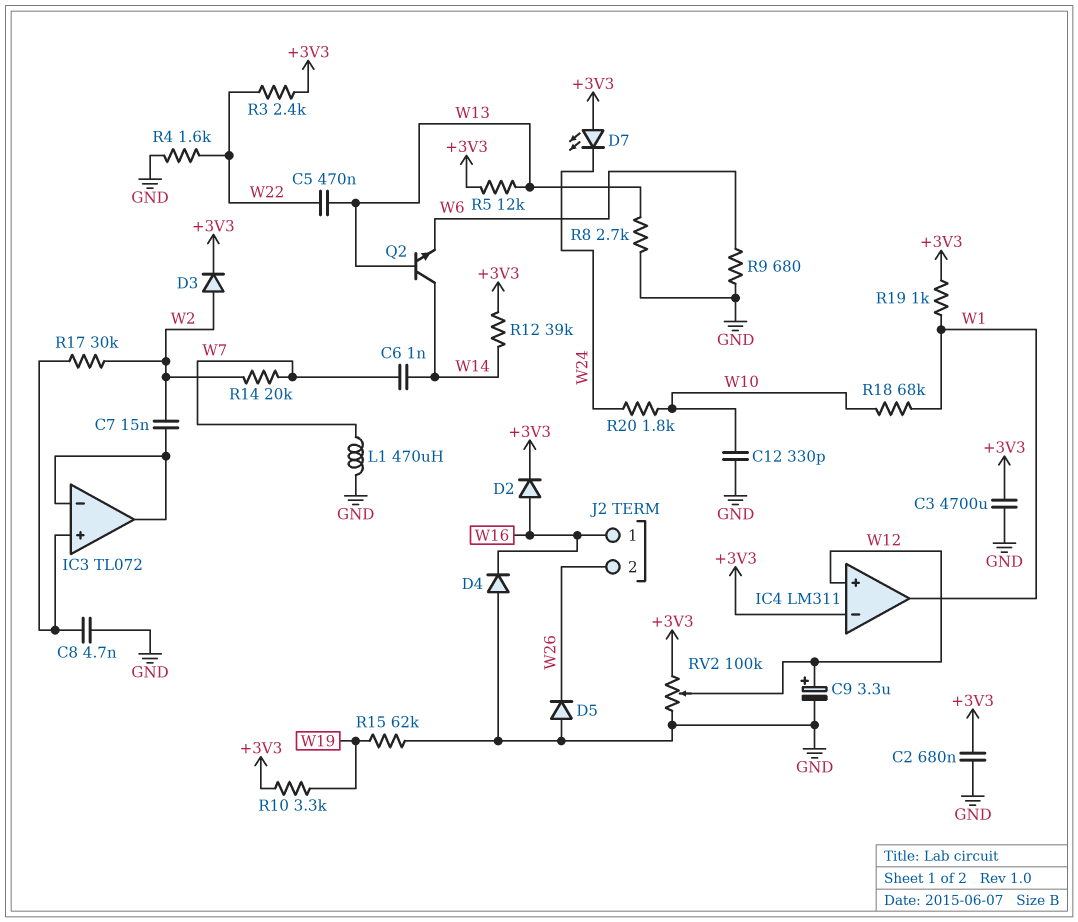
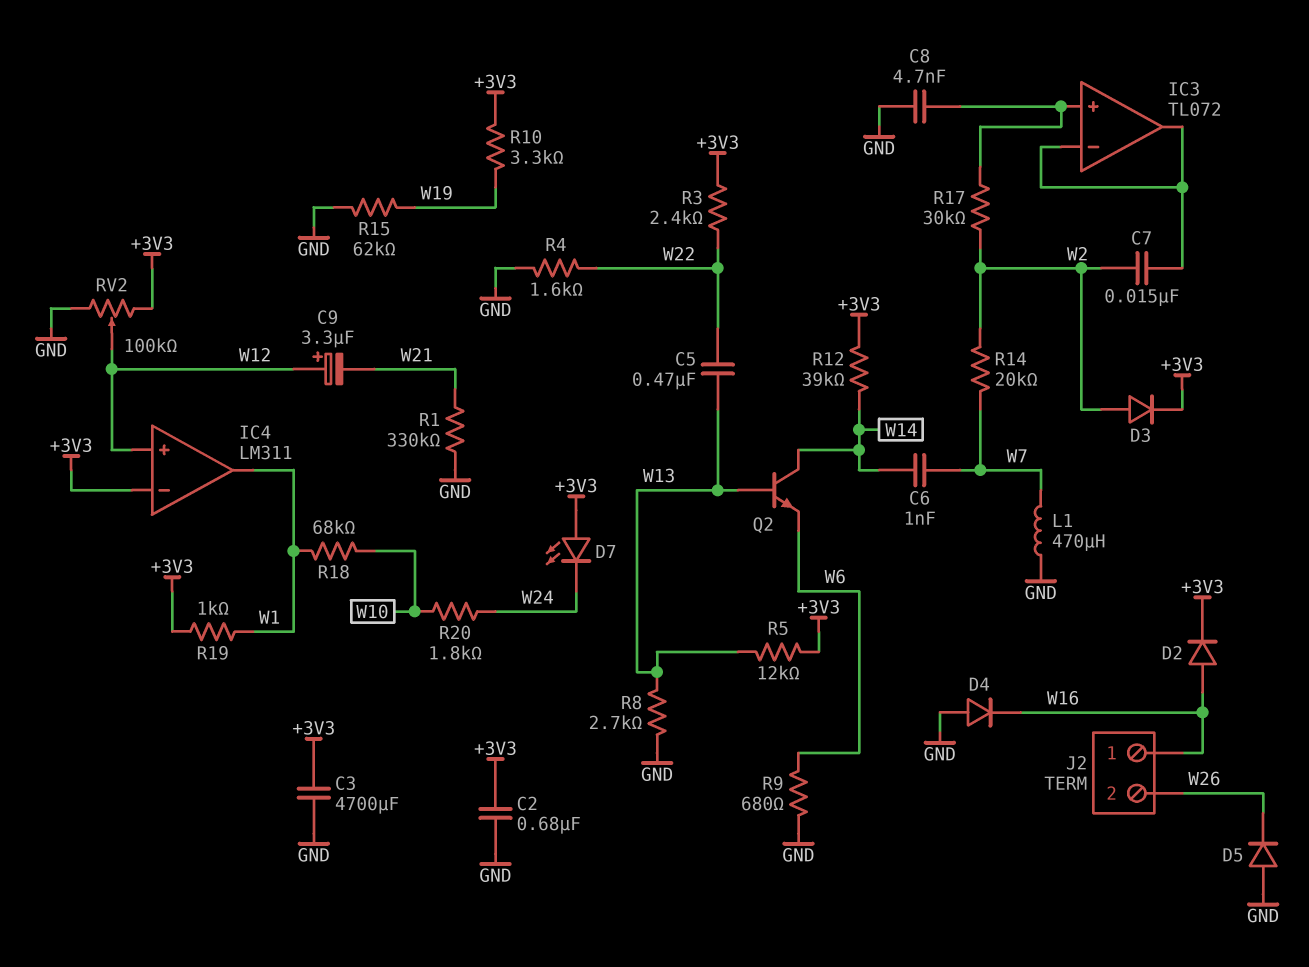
C9: 3.3uF (plus W12, minus GND) -> 3.3uF (plus W12, minus W21)
C12: 330pF (GND, W10) -> none
R1: none -> 330k (GND, W21)

